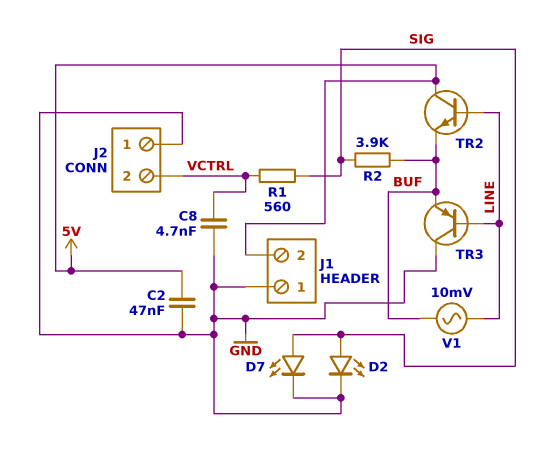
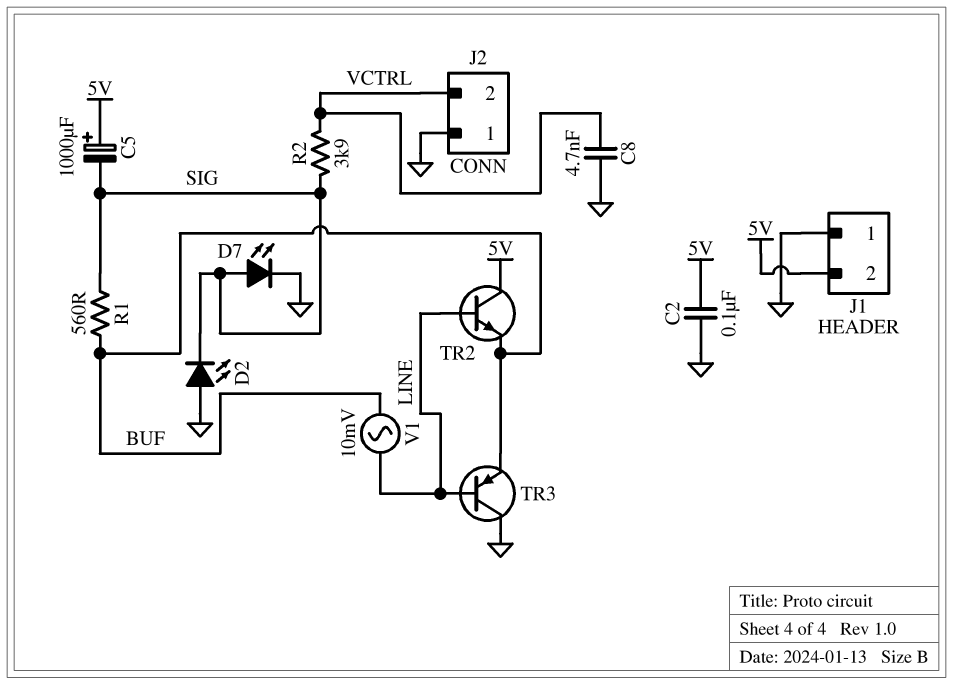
C2: 47nF (5V, GND) -> 100nF (5V, GND)
C5: none -> 1000uF (plus 5V, minus SIG)
D2: LED (A SIG, K GND) -> LED (A GND, K SIG)
R1: 560 (SIG, VCTRL) -> 560 (BUF, SIG)
R2: 3.9k (BUF, SIG) -> 3.9k (SIG, VCTRL)

